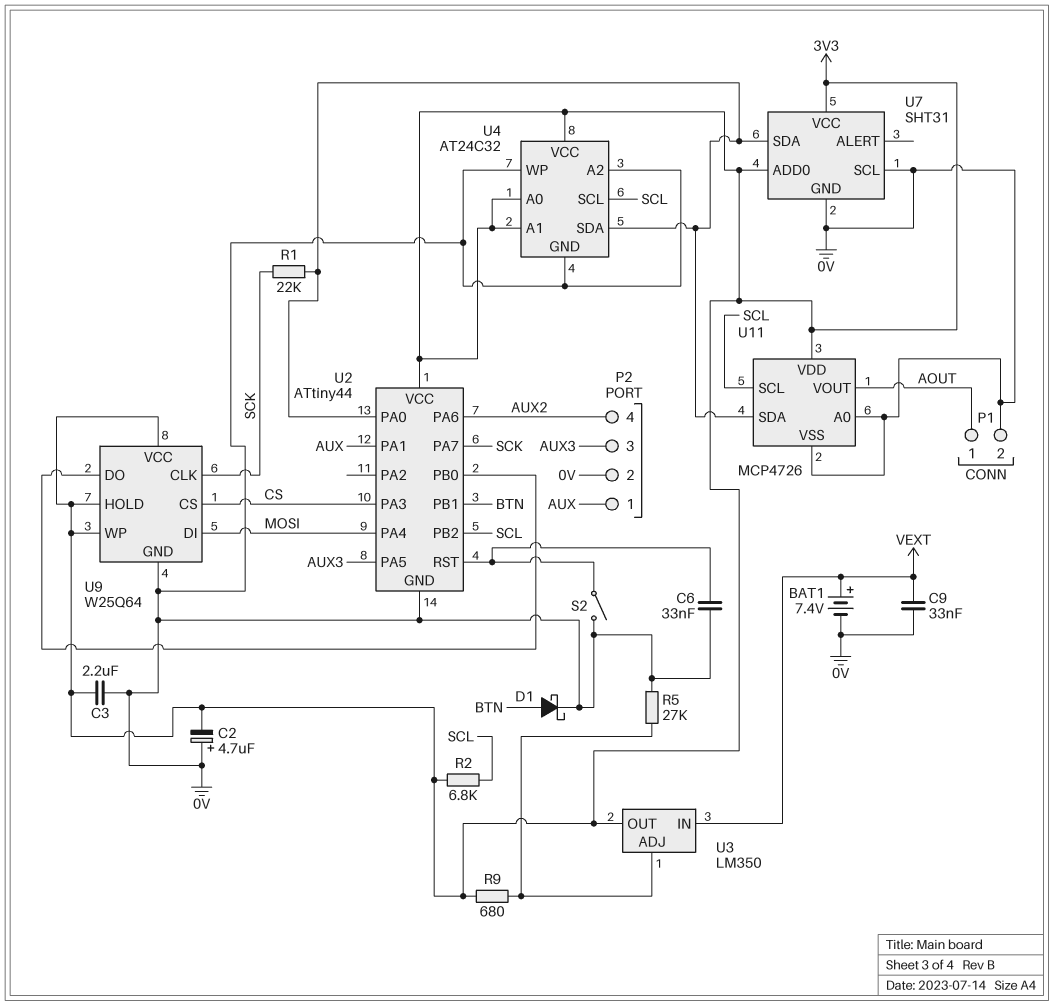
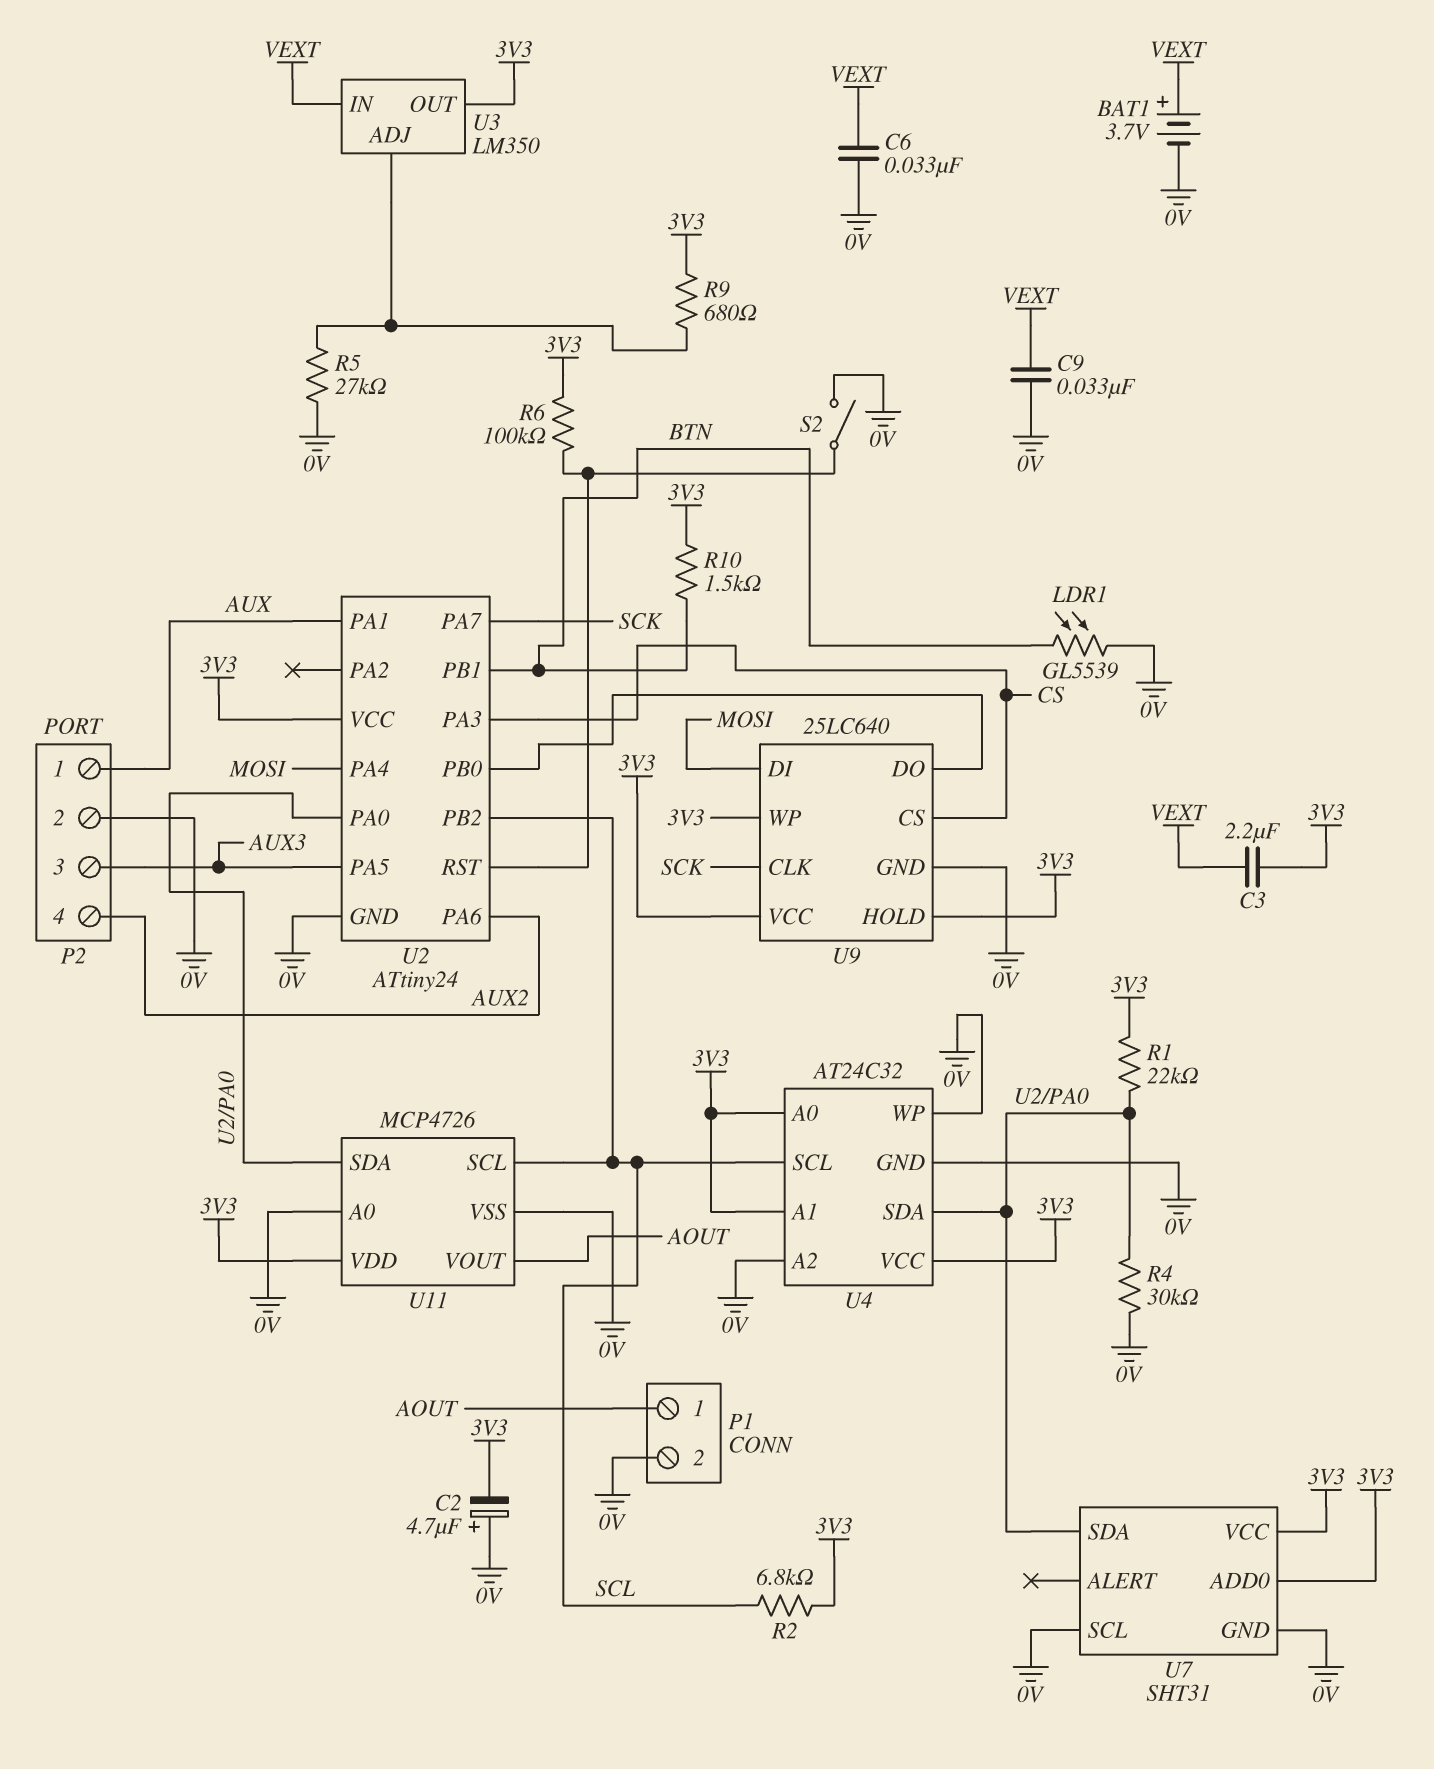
BAT1: 7.4V (plus VEXT, minus 0V) -> 3.7V (plus VEXT, minus 0V)
C3: 2.2uF (0V, 3V3) -> 2.2uF (3V3, VEXT)
C6: 33nF (0V, U2/RST) -> 33nF (0V, VEXT)
D1: schottky (A BTN, K 0V) -> none
LDR1: none -> GL5539 (0V, BTN)
R1: 22k (SCK, U2/PA0) -> 22k (3V3, U2/PA0)
R4: none -> 30k (0V, U2/PA0)
R6: none -> 100k (3V3, U2/RST)
R10: none -> 1.5k (3V3, BTN)
U2: ATtiny44 -> ATtiny24
U9: W25Q64 -> 25LC640

